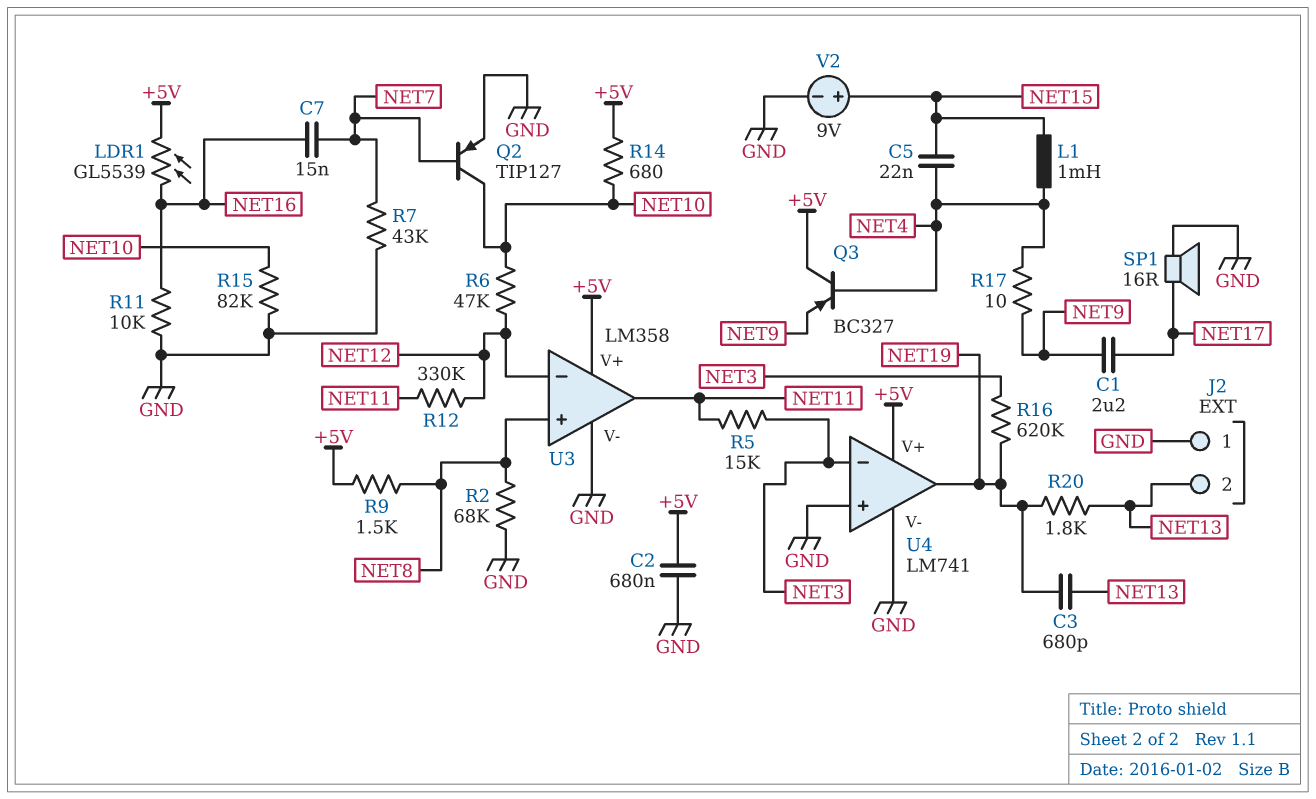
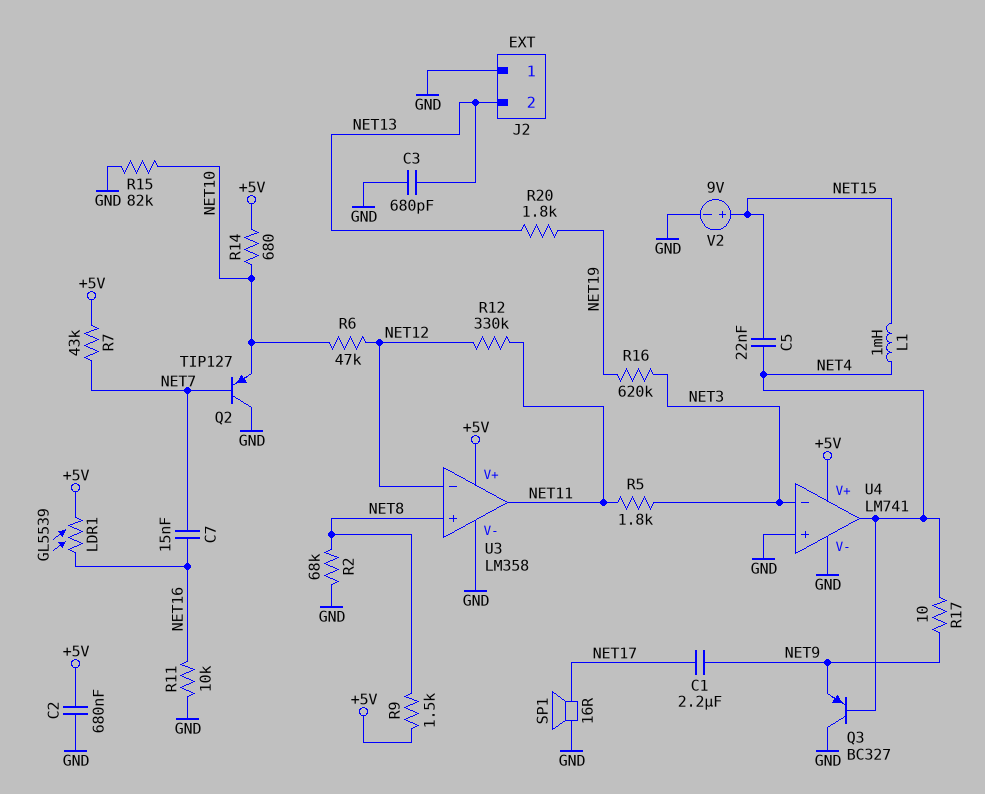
C3: 680pF (NET13, NET19) -> 680pF (GND, NET13)
Q2: PNP TIP127 (B NET7, C NET10, E GND) -> PNP TIP127 (B NET7, C GND, E NET10)
Q3: PNP BC327 (B NET4, C +5V, E NET9) -> PNP BC327 (B NET4, C GND, E NET9)
R5: 15k (NET3, NET11) -> 1.8k (NET3, NET11)
R7: 43k (GND, NET7) -> 43k (+5V, NET7)
U4 pin out: NET19 -> NET4

